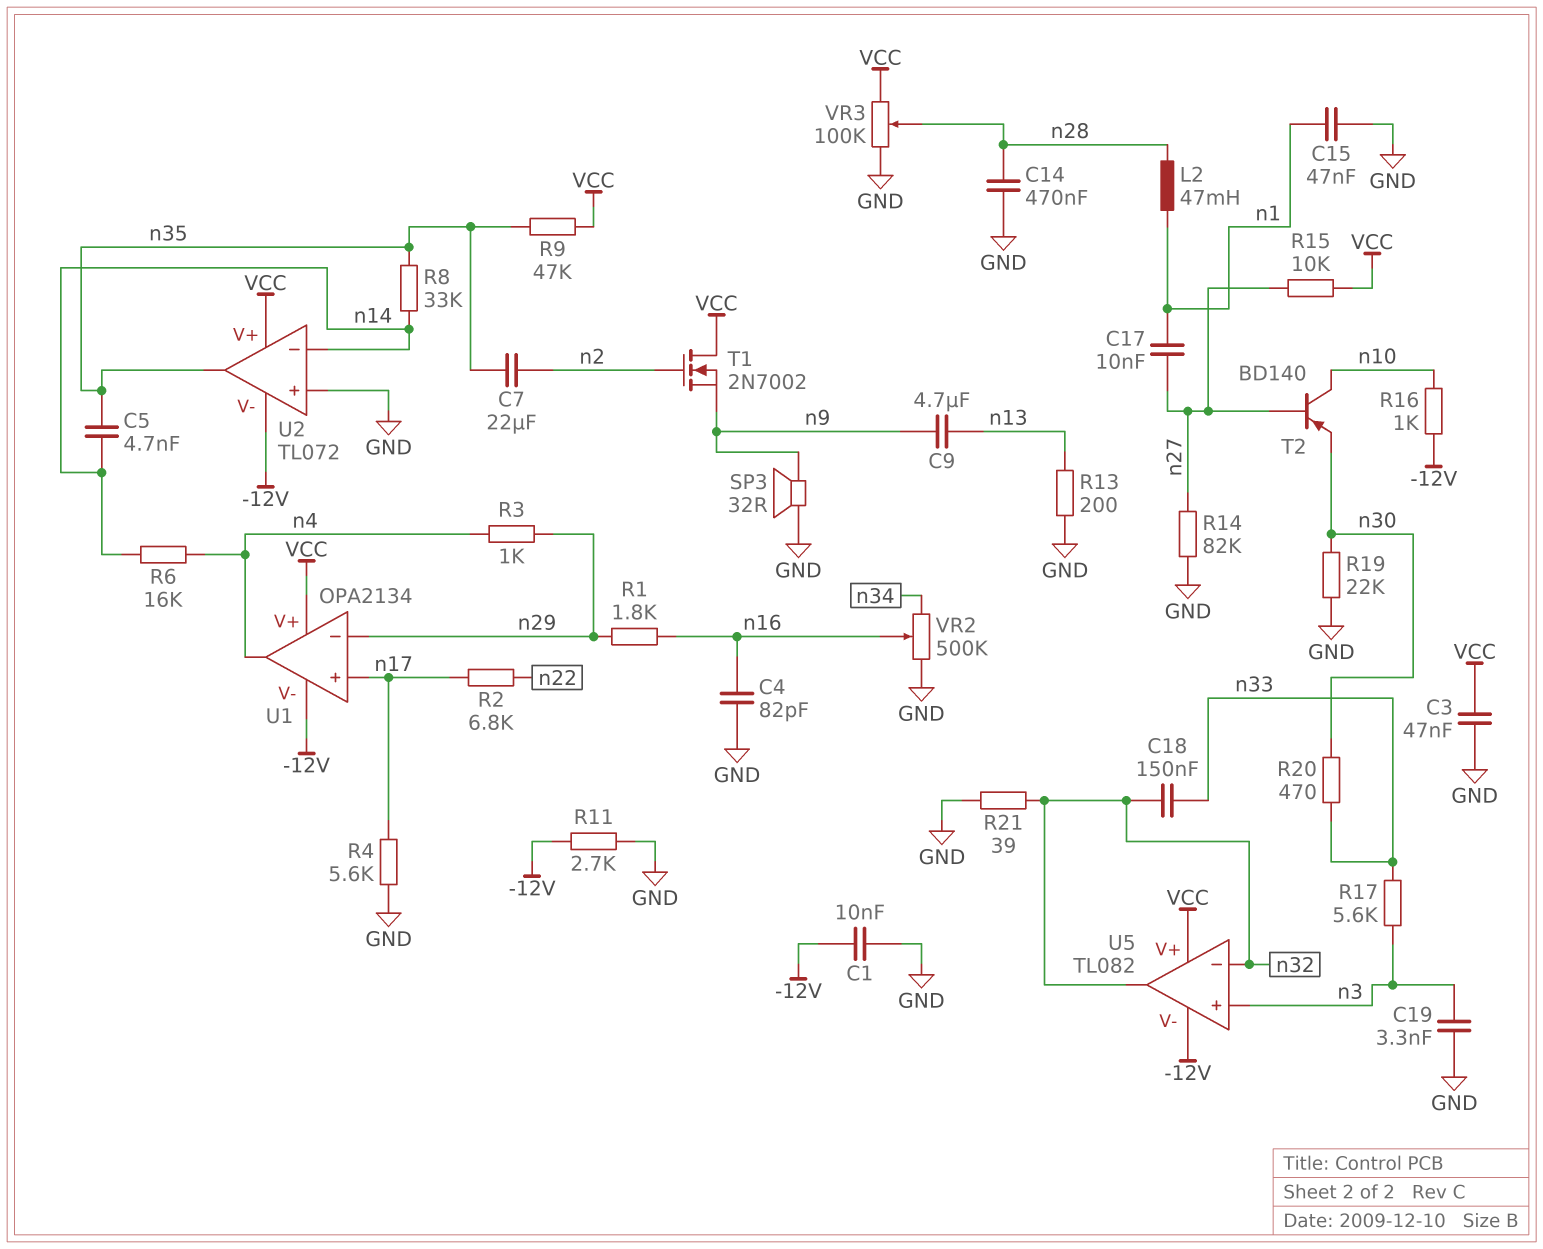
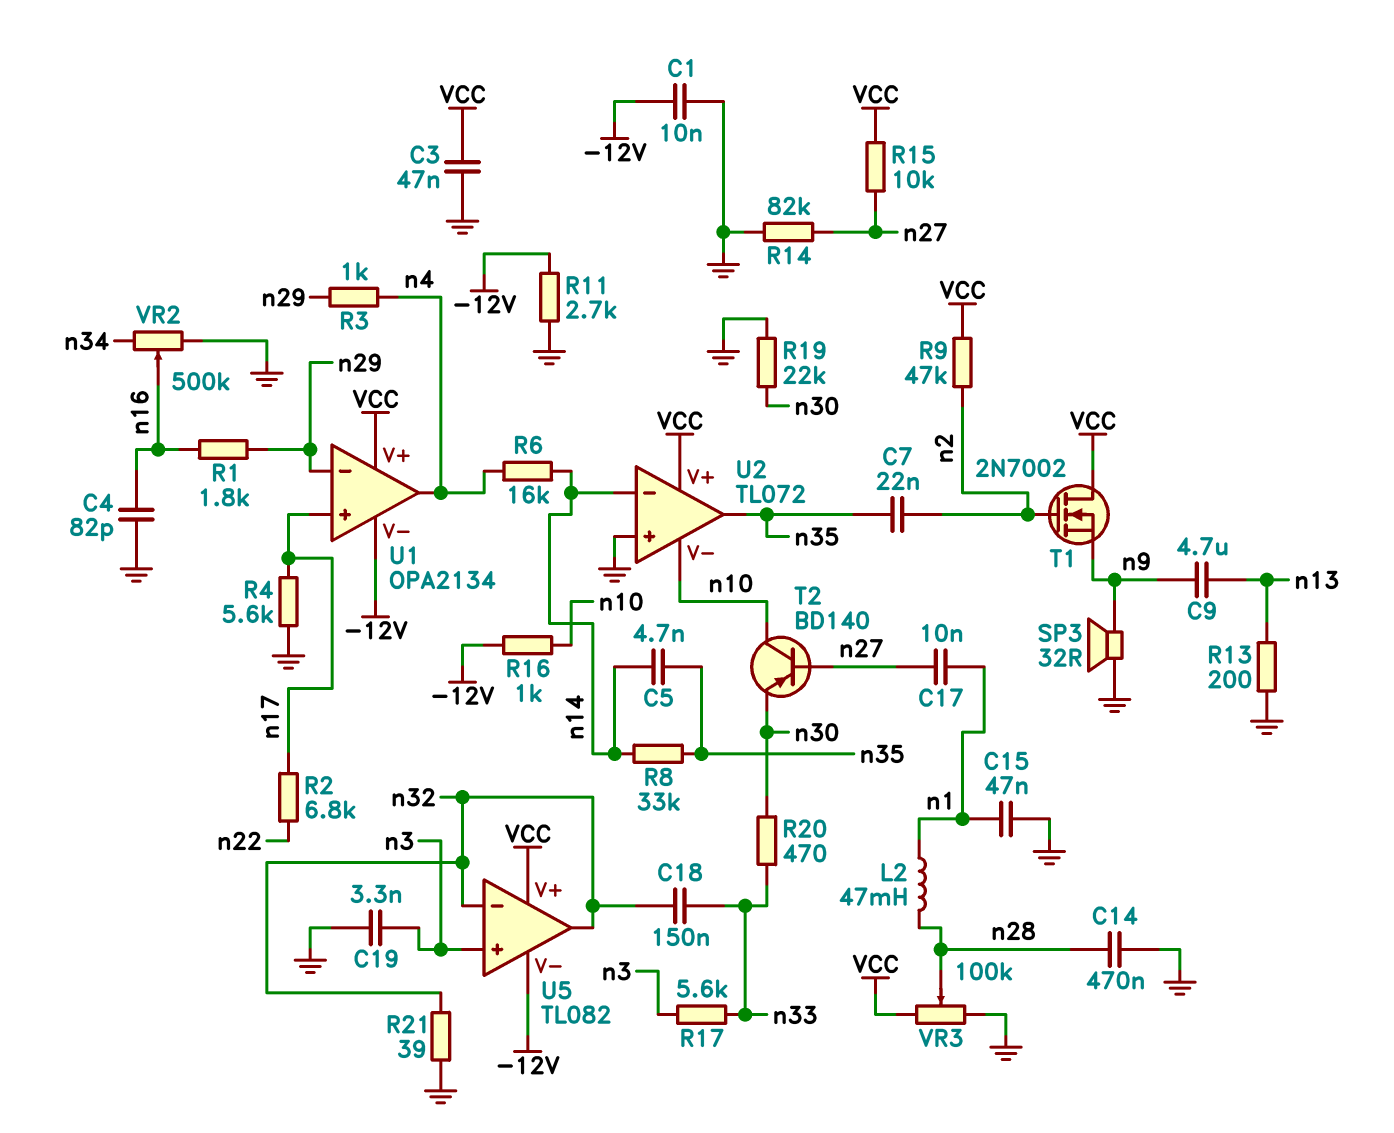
C7: 22uF (n2, n35) -> 22nF (n2, n35)
R9: 47k (VCC, n35) -> 47k (VCC, n2)
U2 pin V-: -12V -> n10

